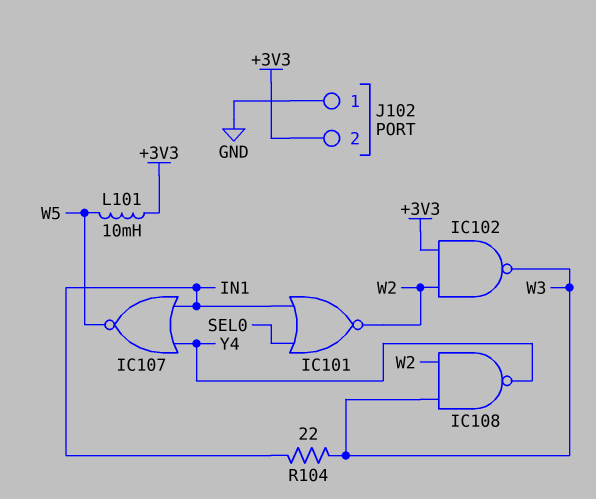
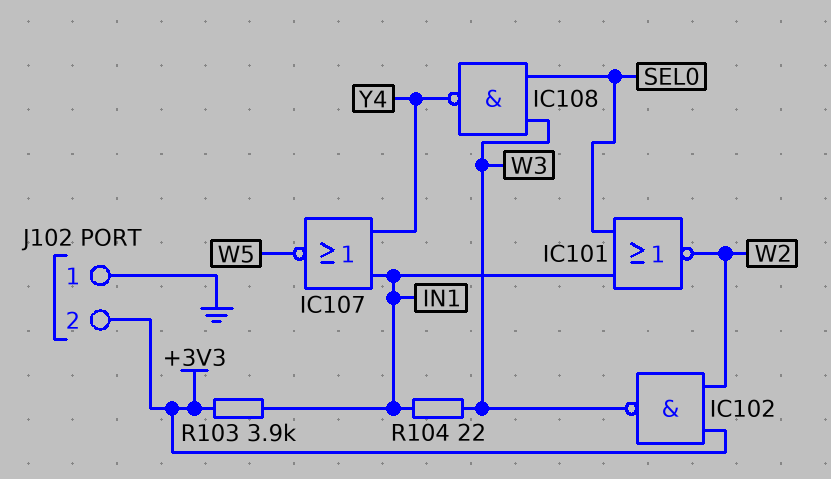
IC108: NAND (in W2, in W3, out Y4) -> NAND (in SEL0, in W3, out Y4)
L101: 10mH (+3V3, W5) -> none
R103: none -> 3.9k (+3V3, IN1)

